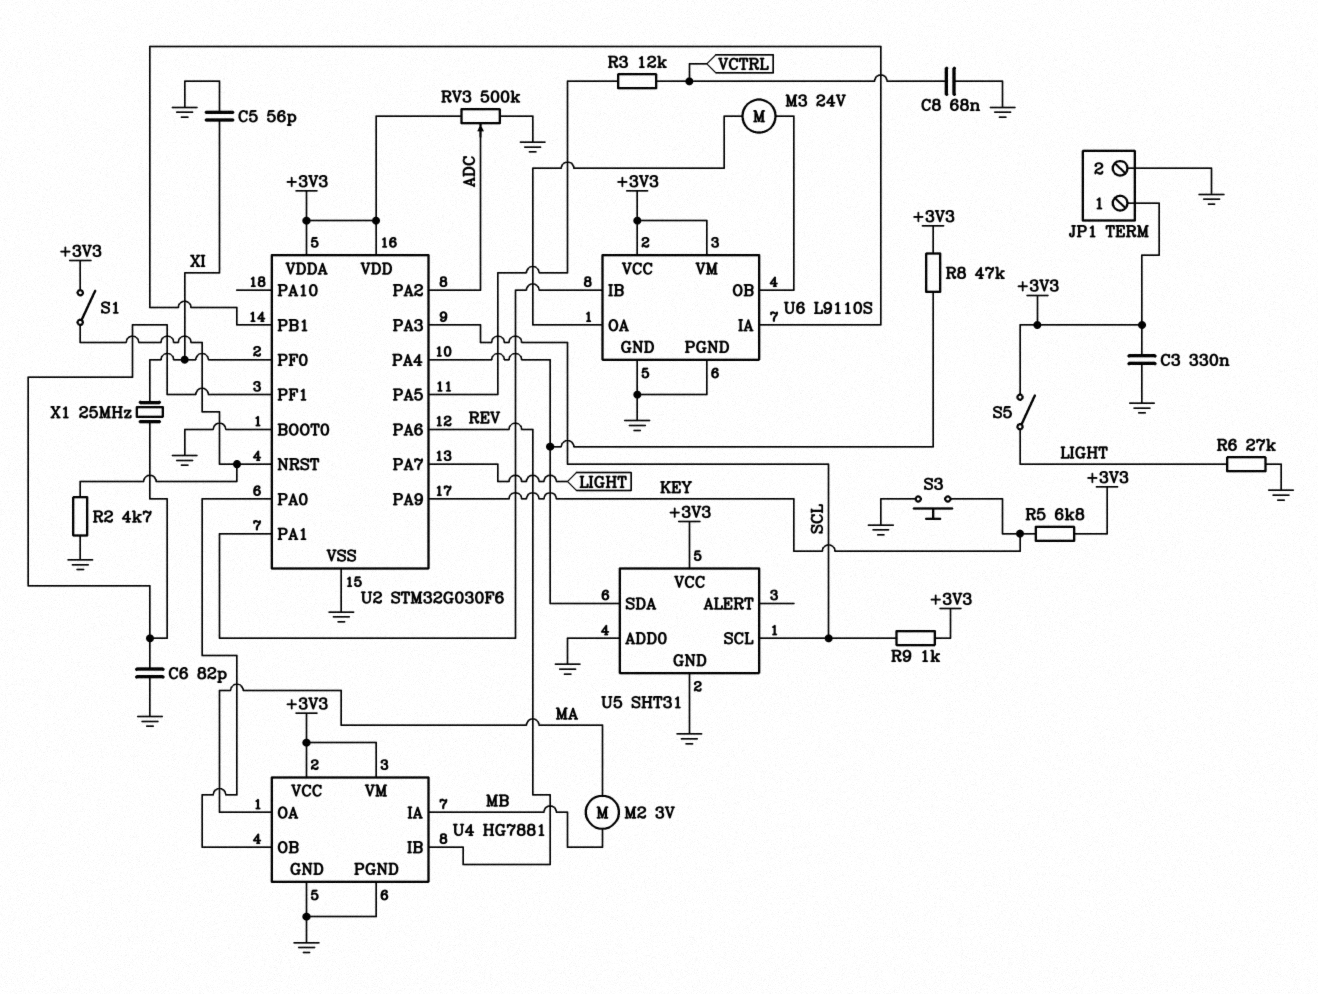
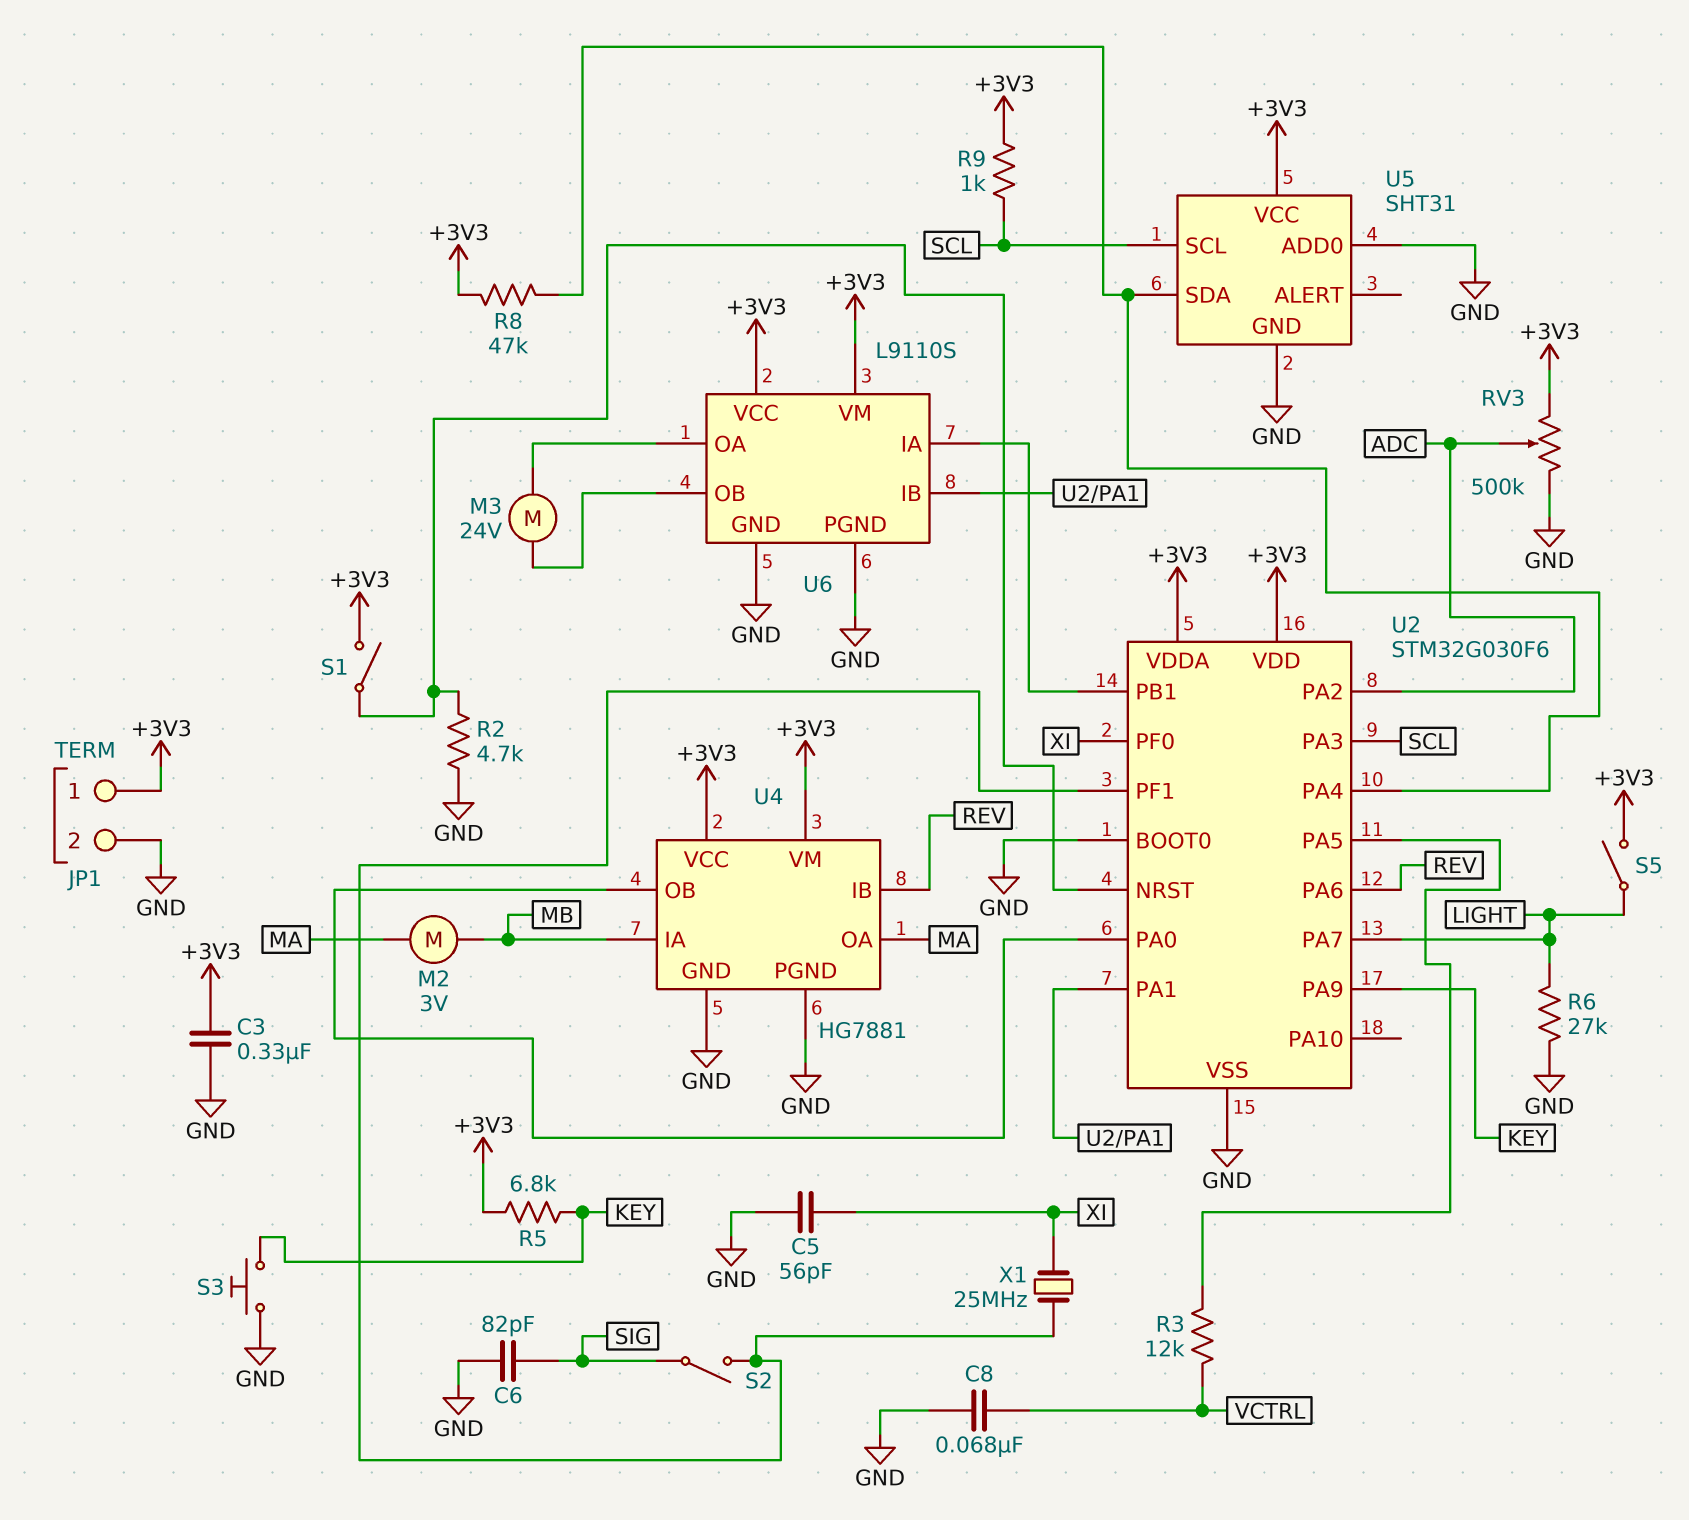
C6: 82pF (GND, U2/PF1) -> 82pF (GND, SIG)
S2: none -> switch (SIG, U2/PF1)

